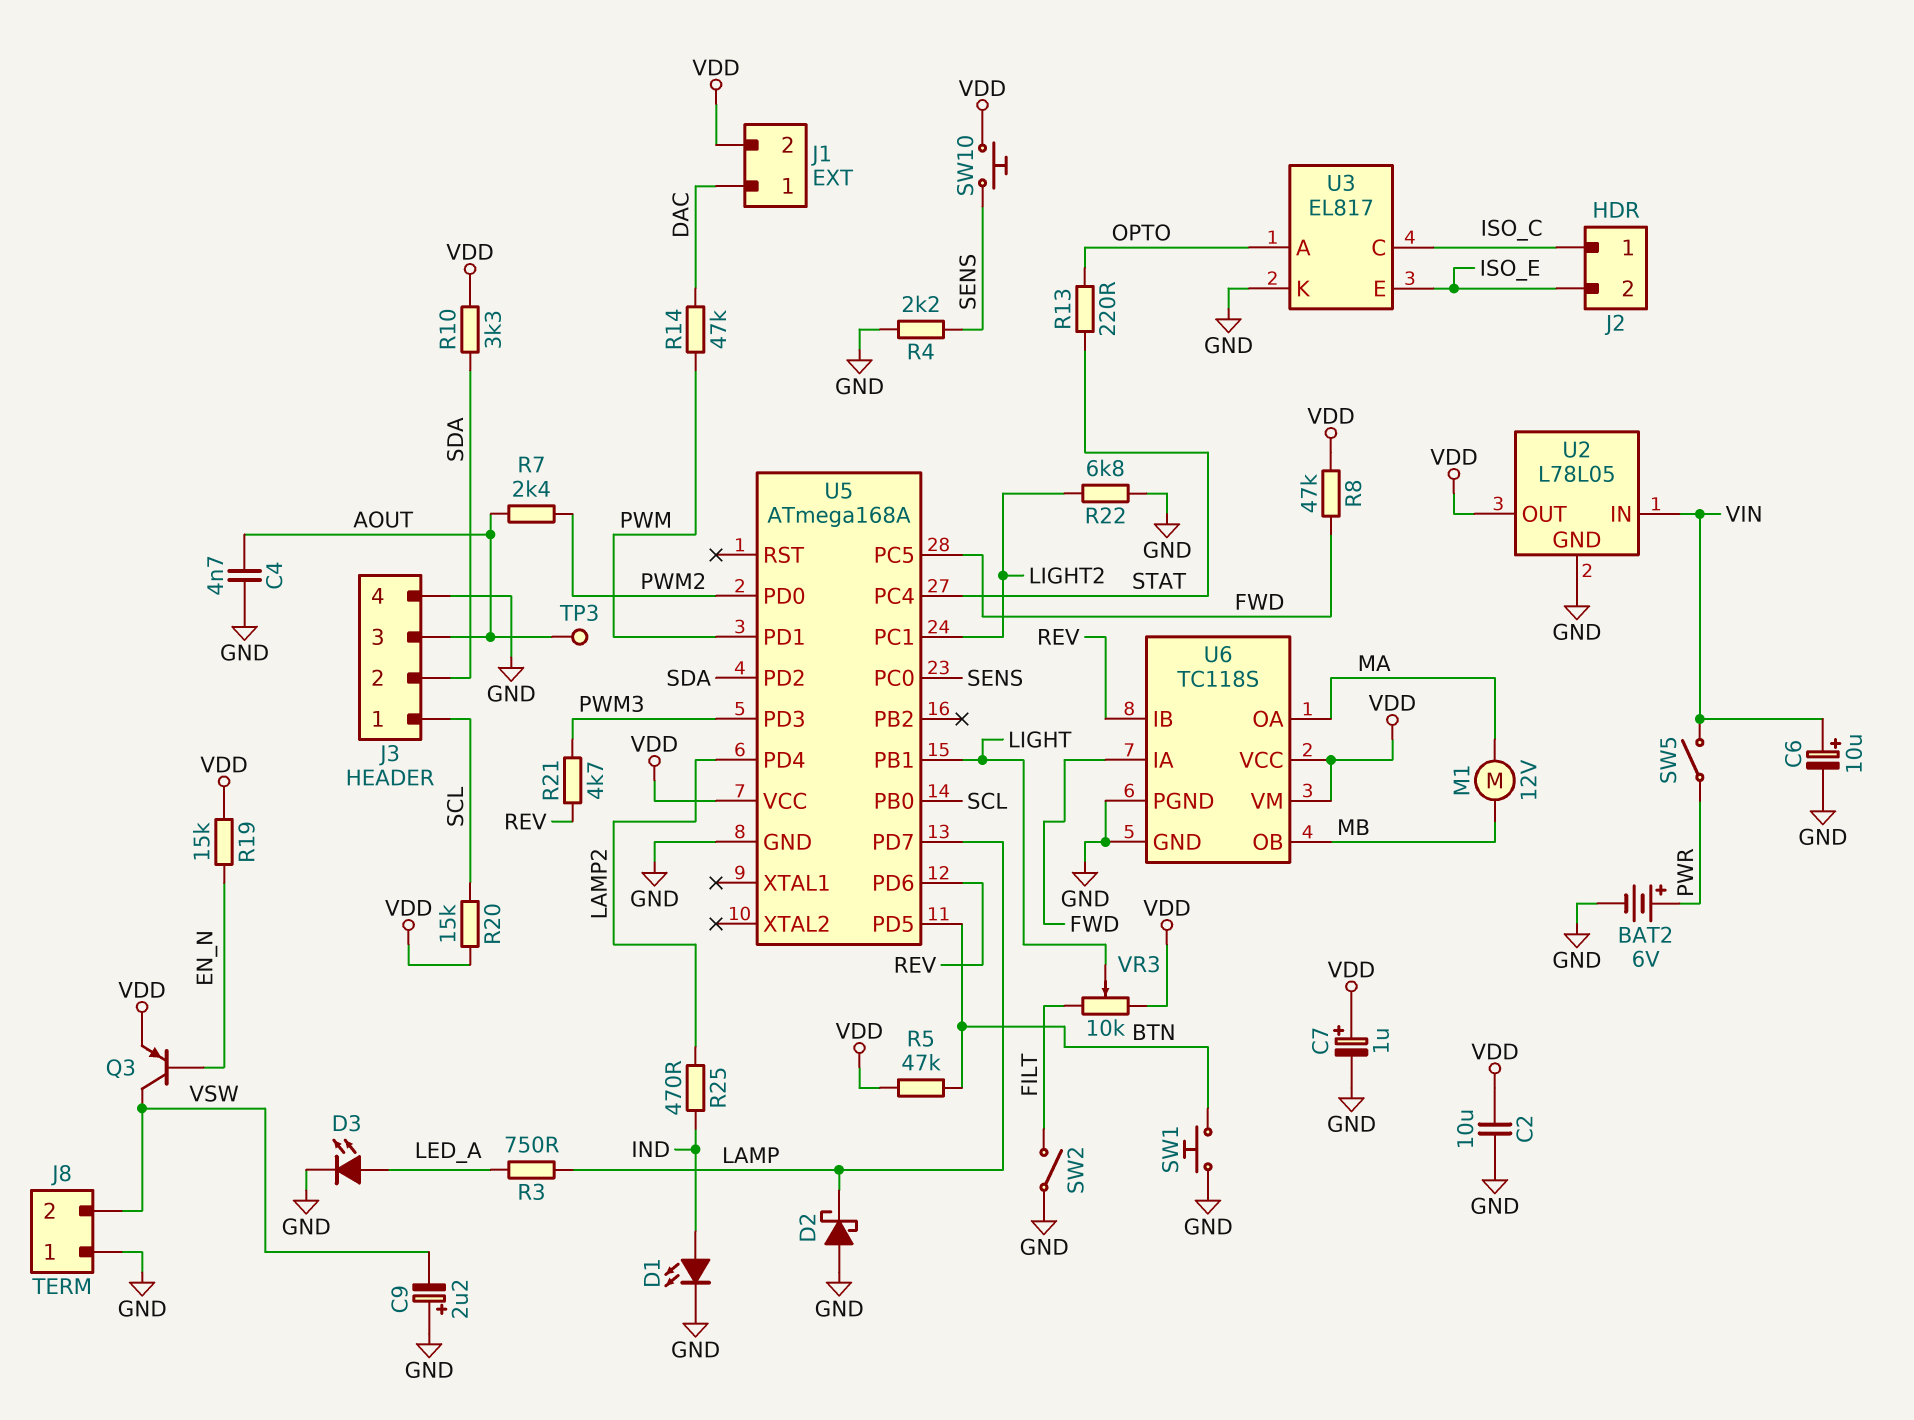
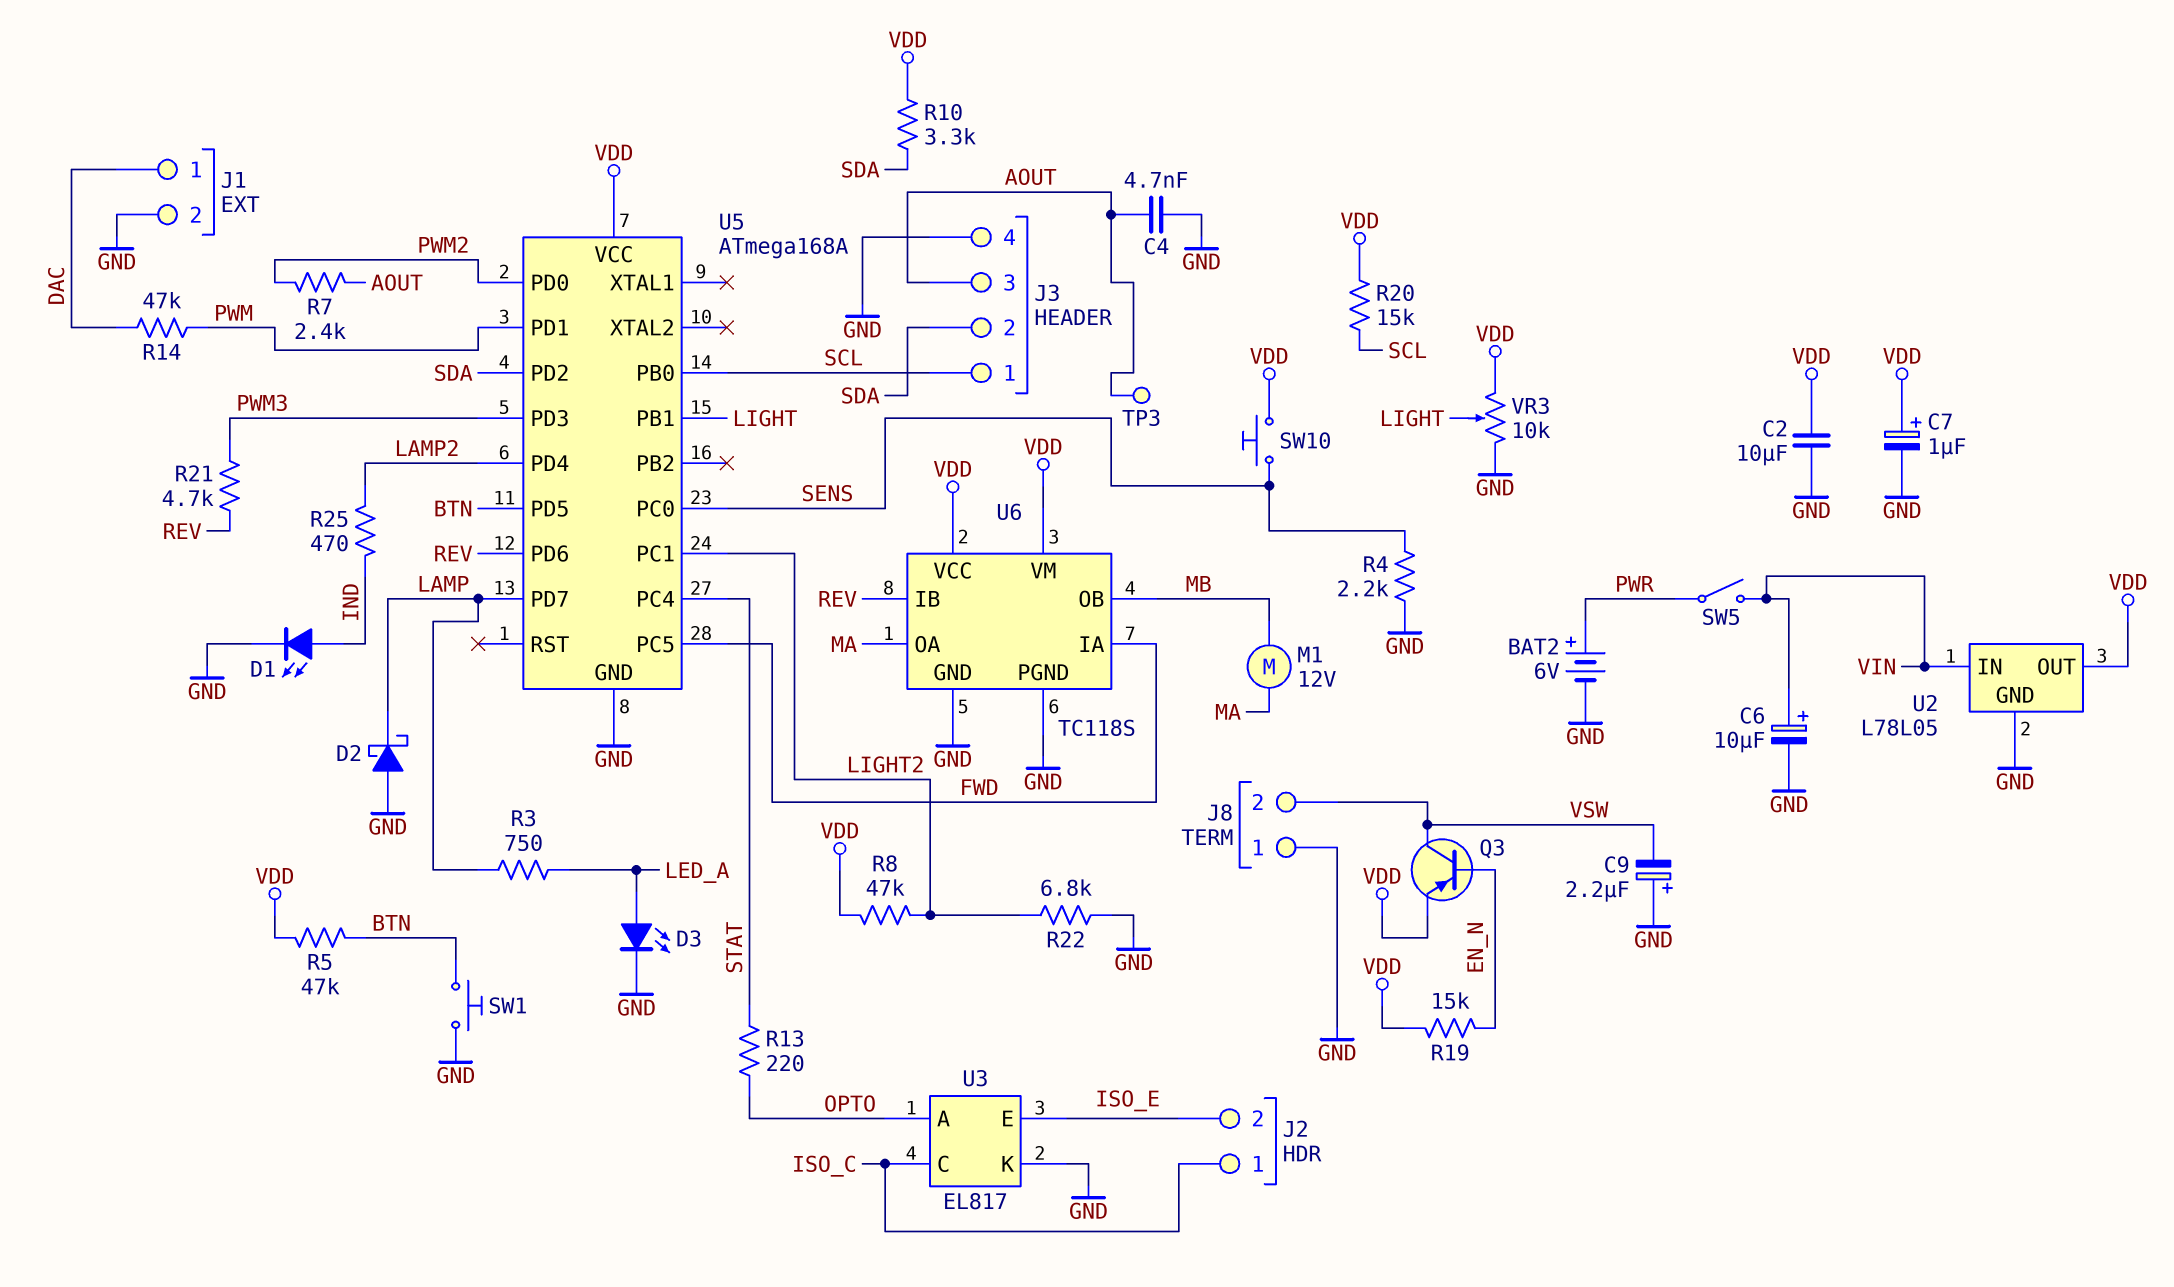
J1 pin 2: VDD -> GND
R8: 47k (FWD, VDD) -> 47k (LIGHT2, VDD)
SW2: switch (FILT, GND) -> none
VR3: 10k (FILT, VDD, wiper LIGHT) -> 10k (GND, VDD, wiper LIGHT)

